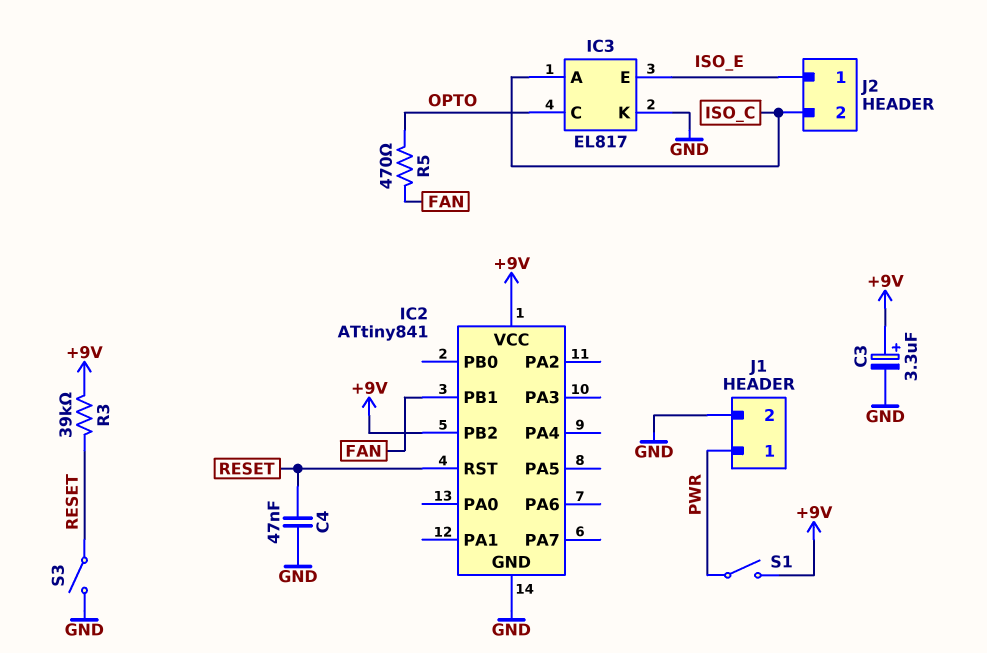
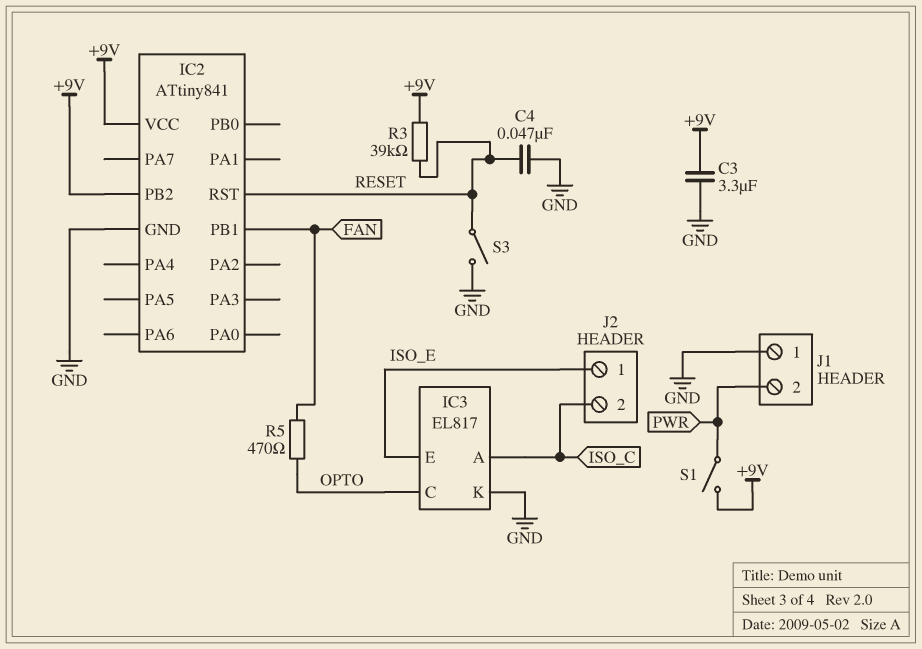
C3: 3.3uF (plus +9V, minus GND) -> 3.3uF (+9V, GND)
J1 pin 1: PWR -> GND
J1 pin 2: GND -> PWR

